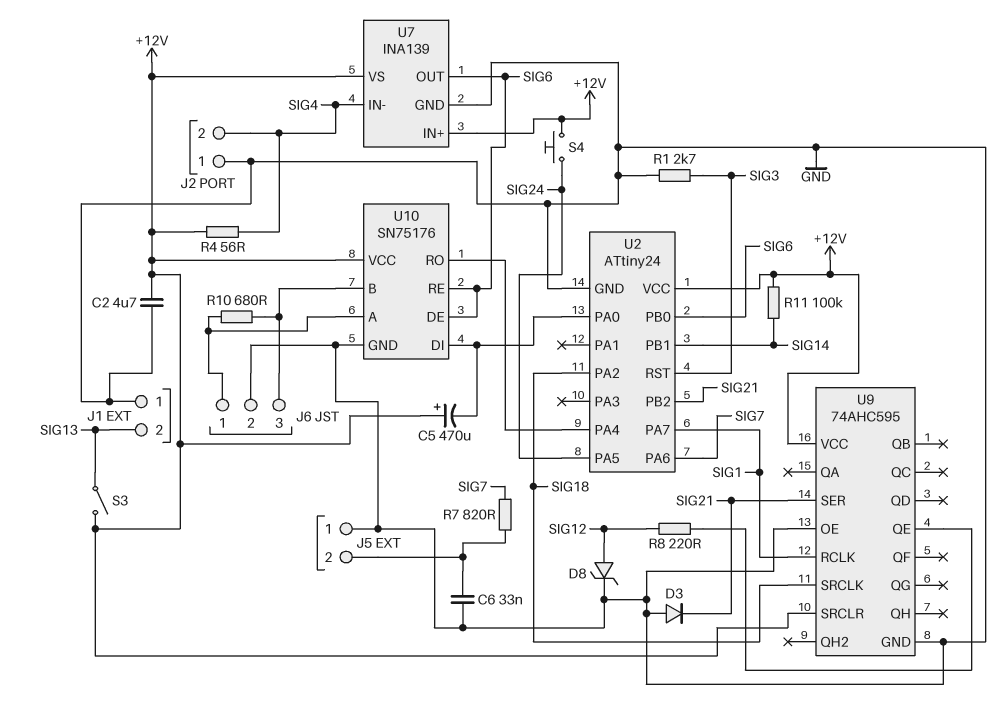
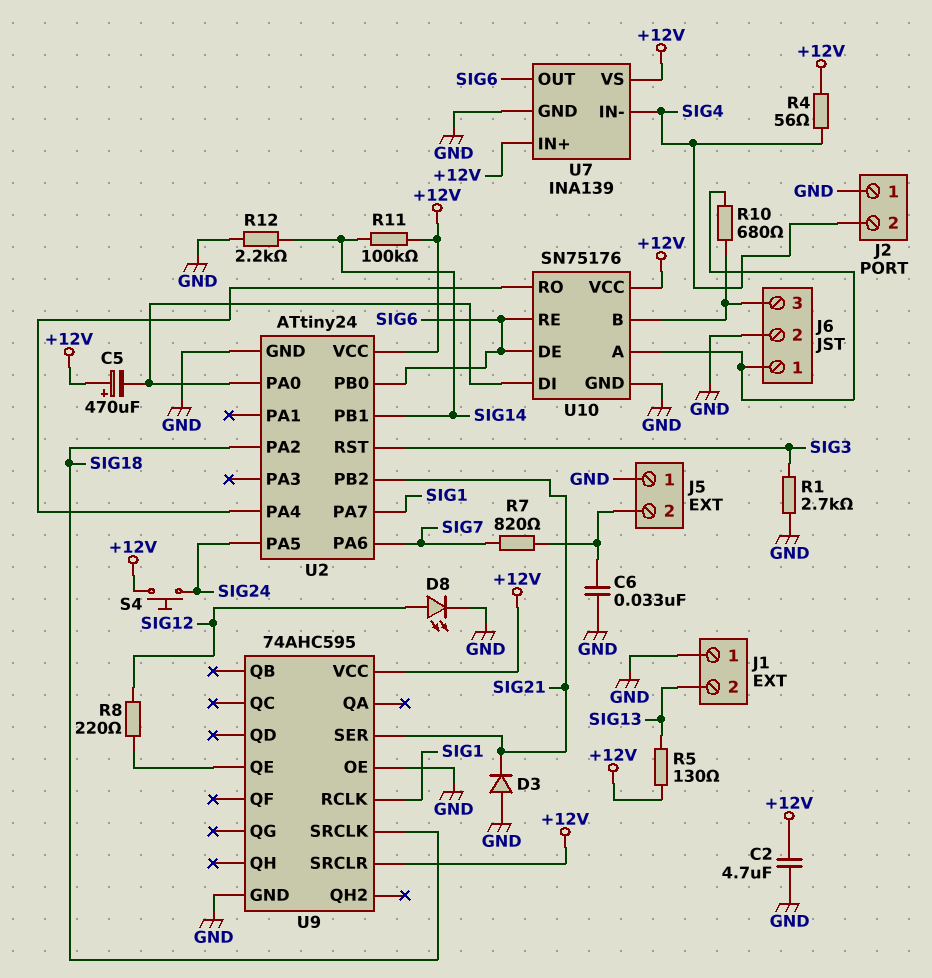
D8: zener (A SIG12, K GND) -> LED (A SIG12, K GND)
R5: none -> 130 (+12V, SIG13)
R12: none -> 2.2k (GND, SIG14)
S3: switch (+12V, SIG13) -> none

